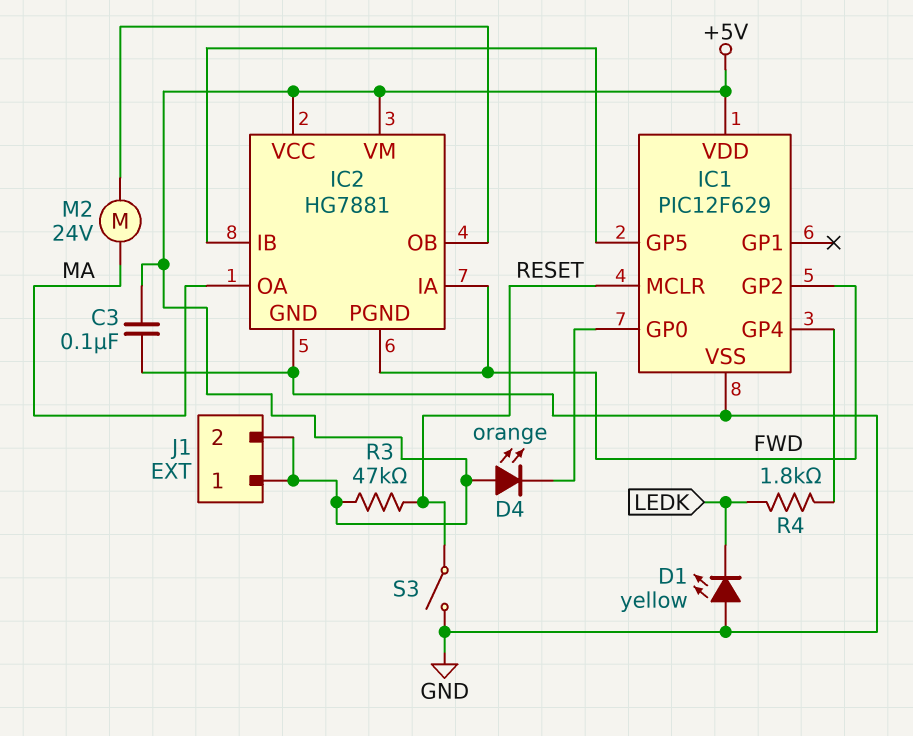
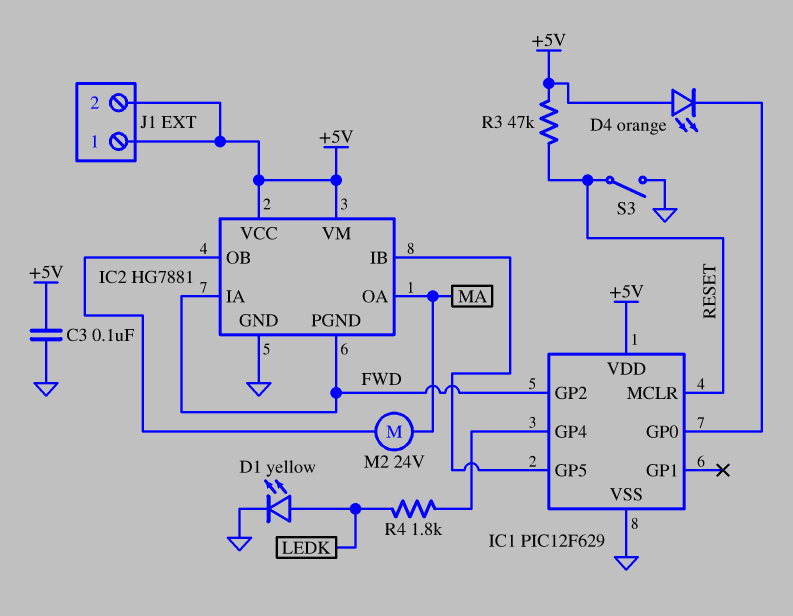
D1: LED yellow (A GND, K LEDK) -> LED yellow (A LEDK, K GND)

